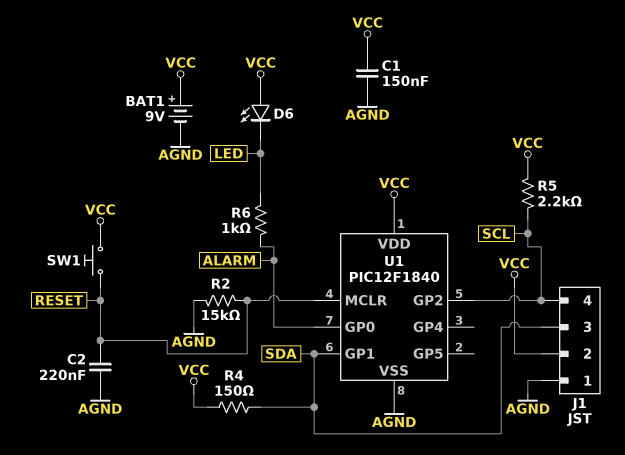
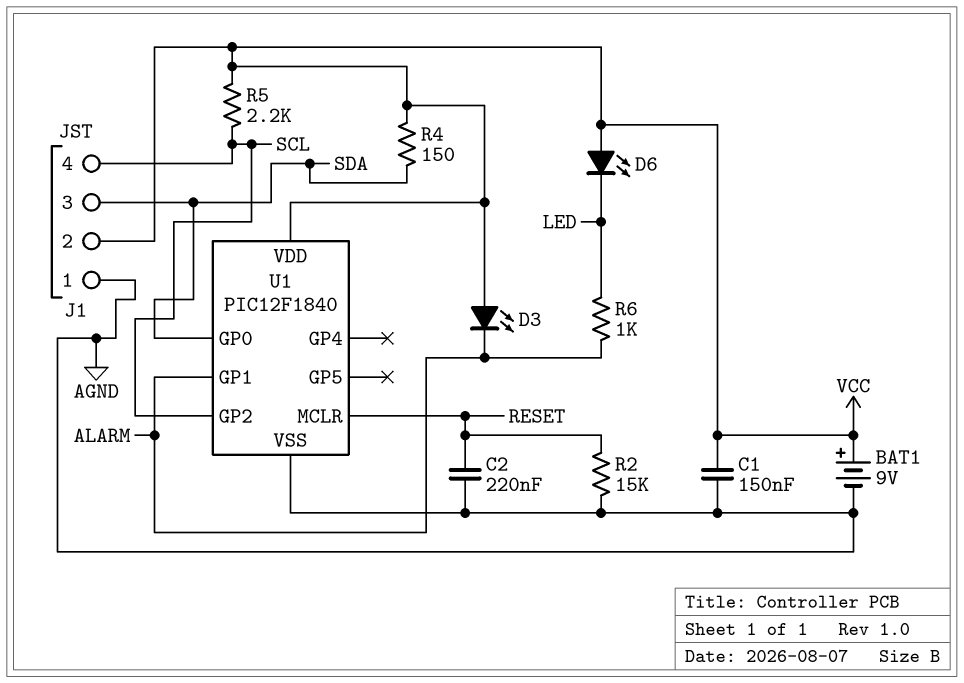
D3: none -> LED (A VCC, K ALARM)
SW1: button (RESET, VCC) -> none
U1 pin GP0: ALARM -> SDA
U1 pin GP1: SDA -> ALARM

